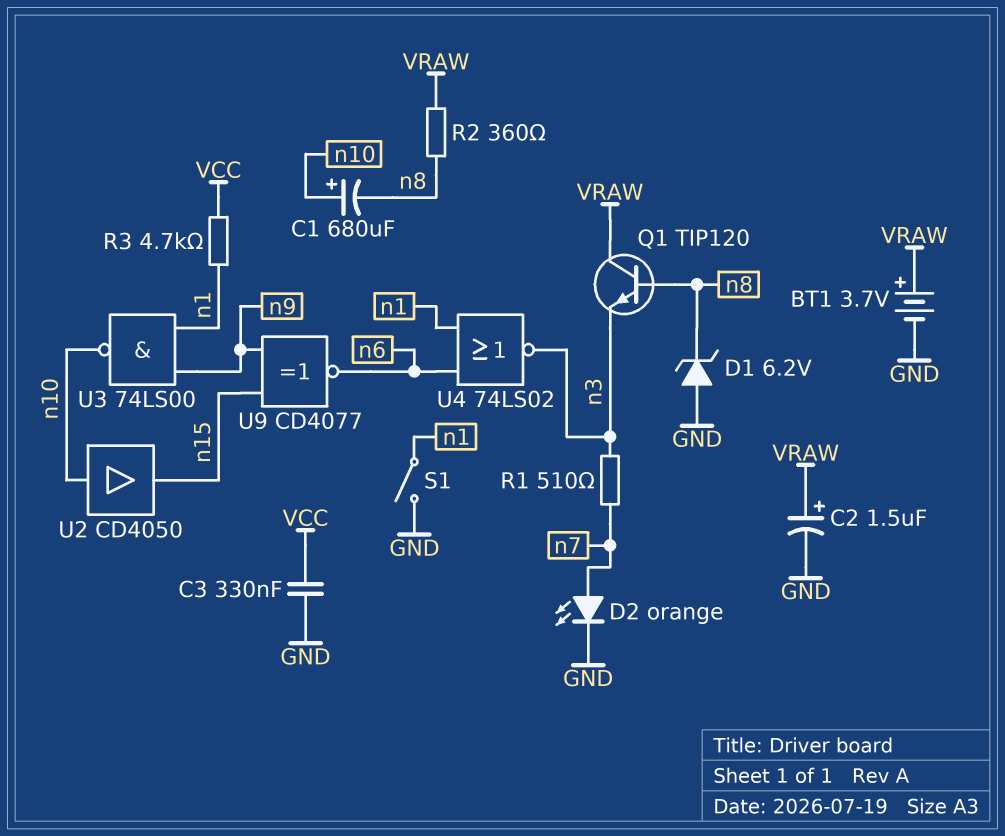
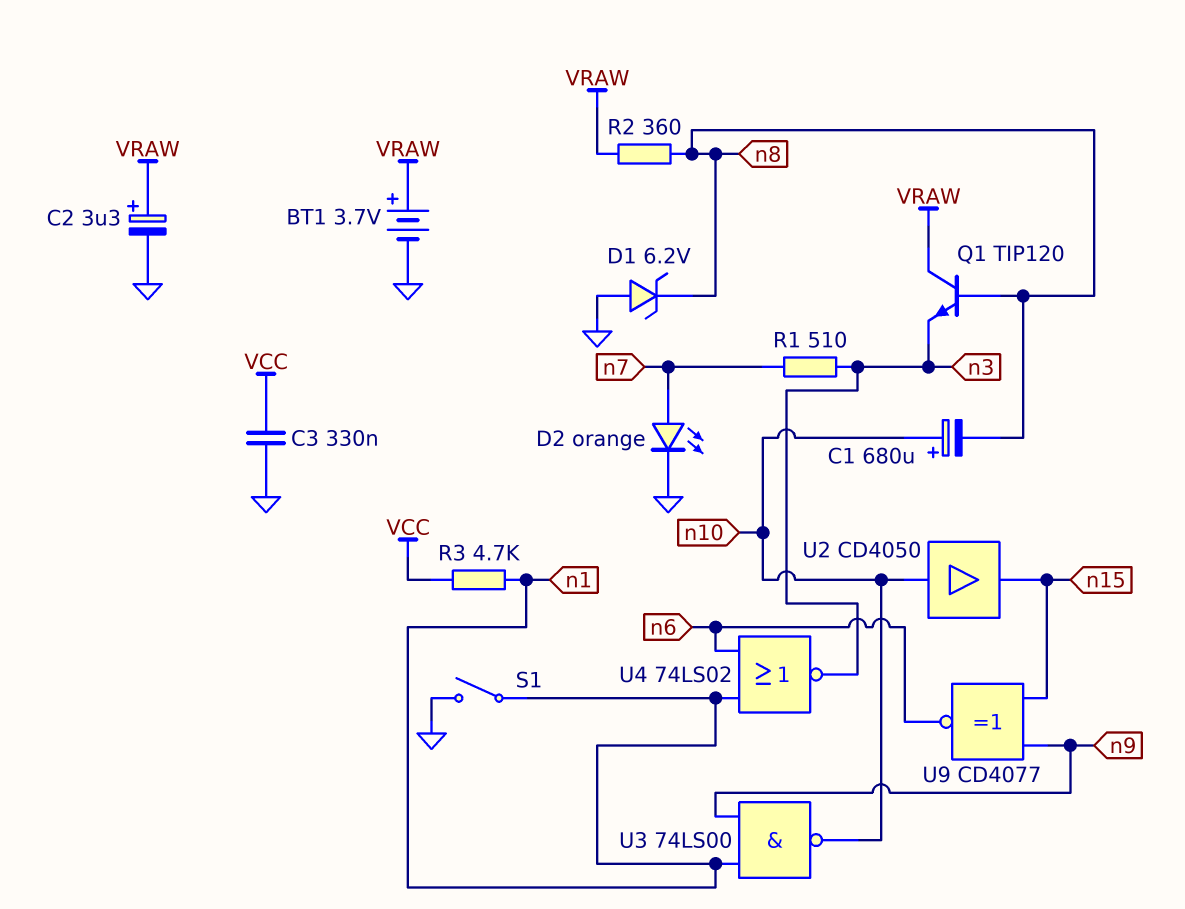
C2: 1.5uF (plus VRAW, minus GND) -> 3.3uF (plus VRAW, minus GND)

